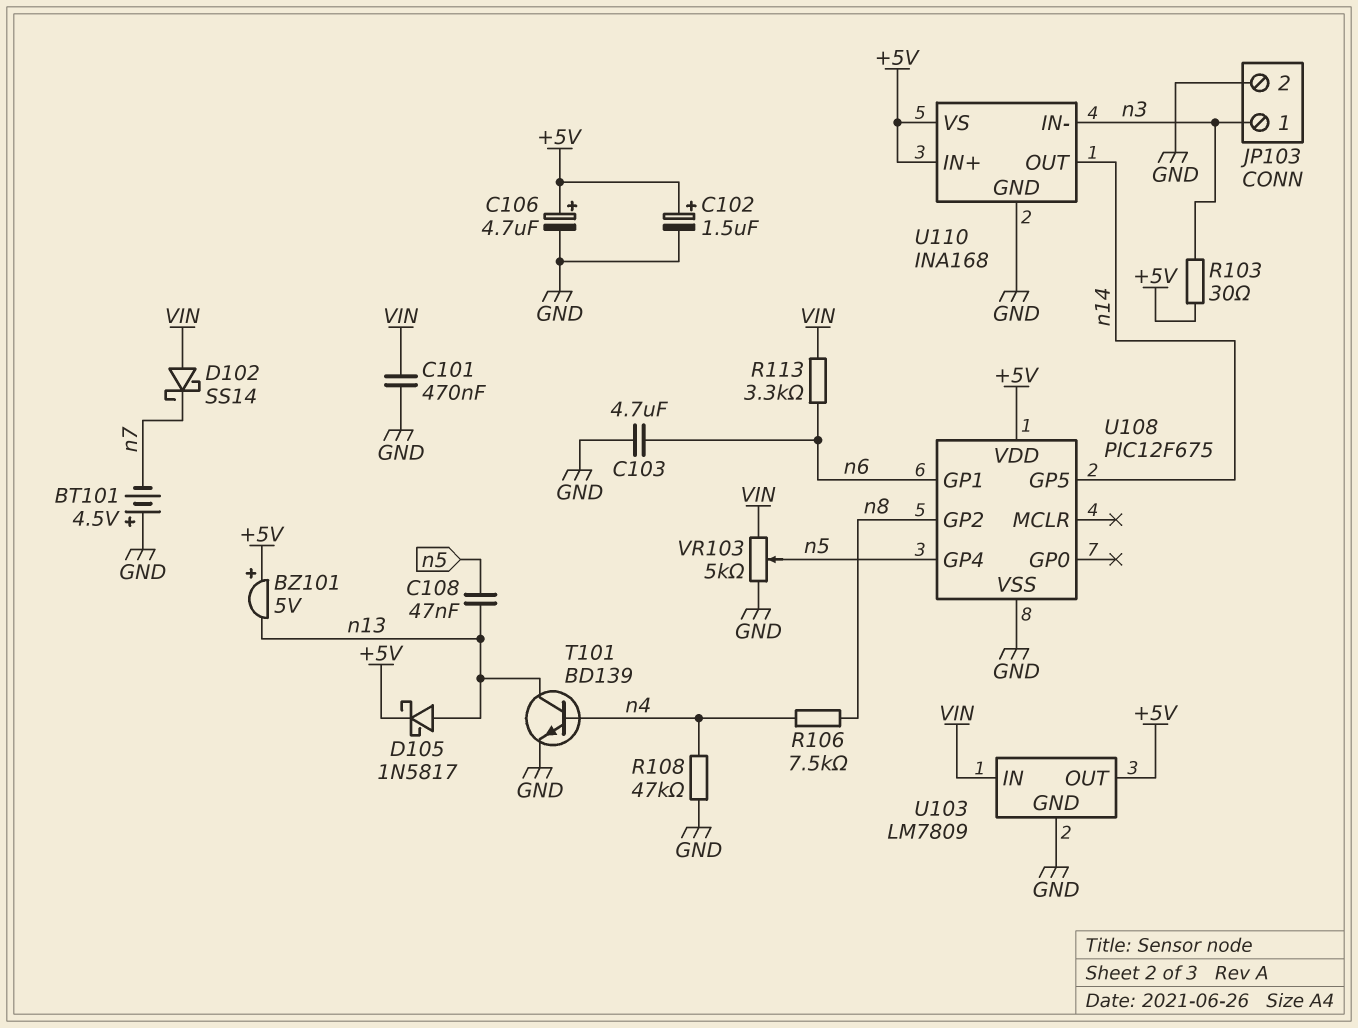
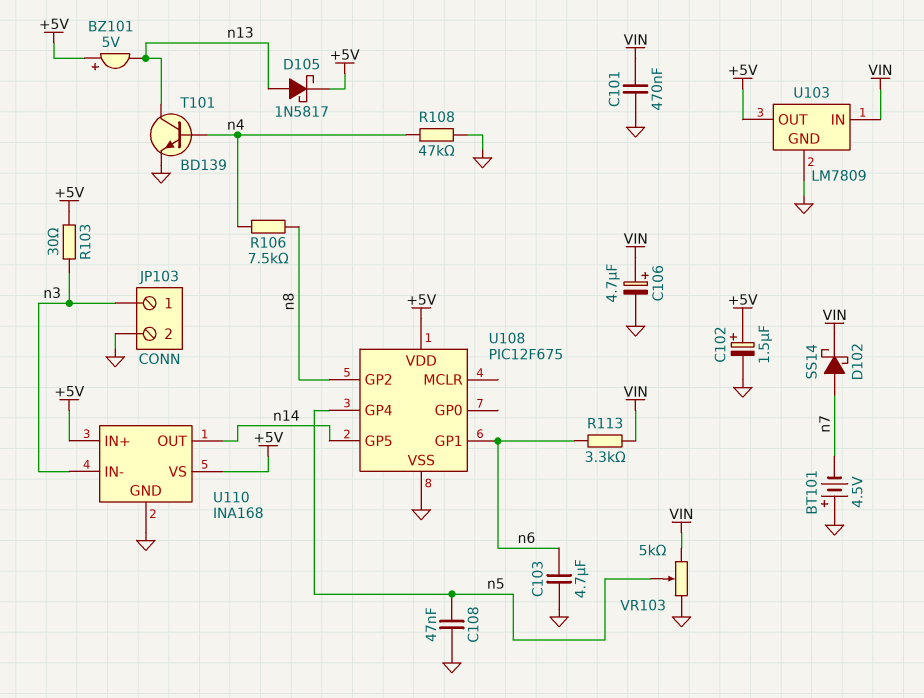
C106: 4.7uF (plus +5V, minus GND) -> 4.7uF (plus VIN, minus GND)
C108: 47nF (n5, n13) -> 47nF (GND, n5)
D102: schottky SS14 (A VIN, K n7) -> schottky SS14 (A n7, K VIN)

